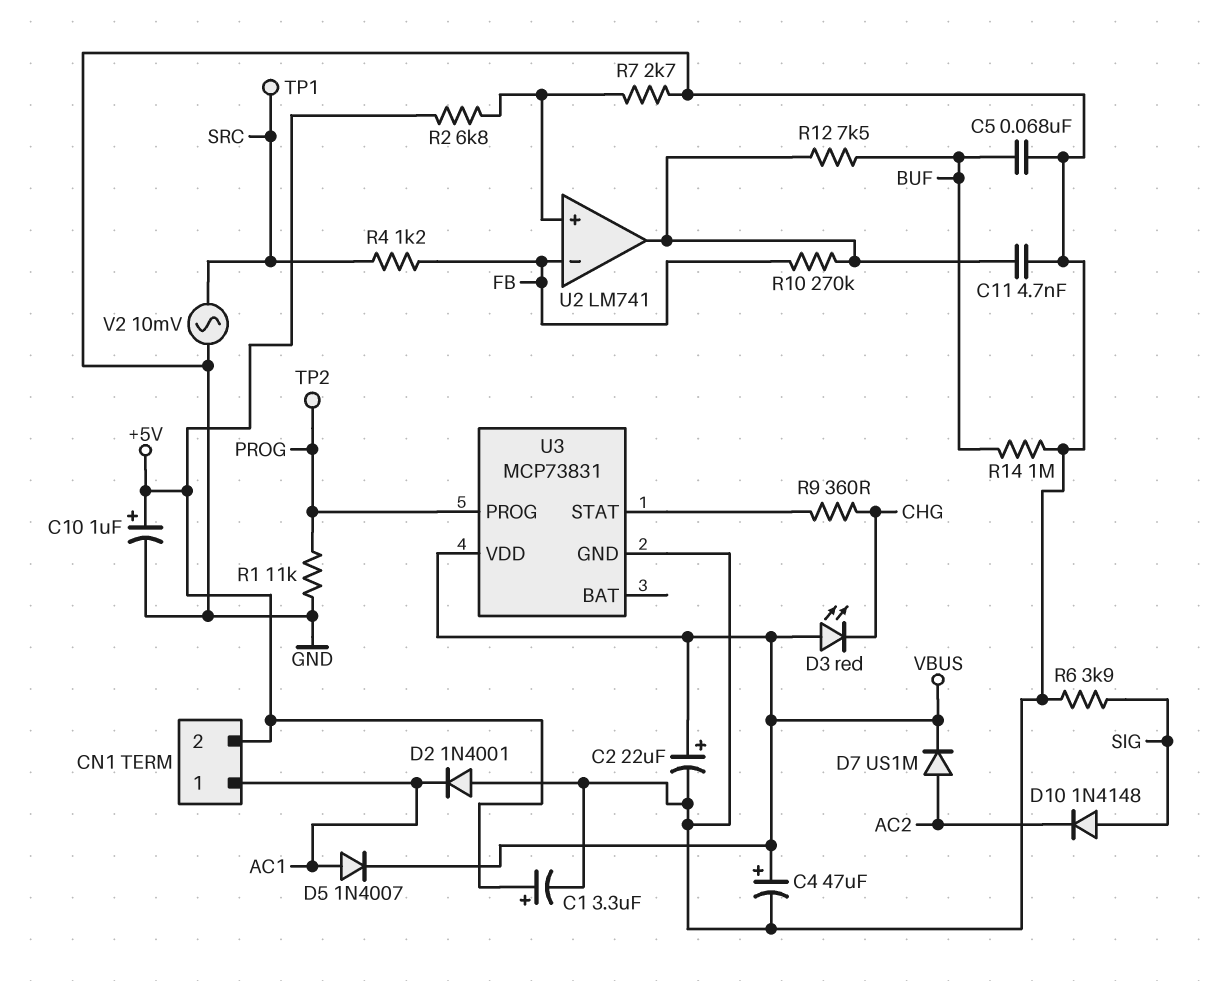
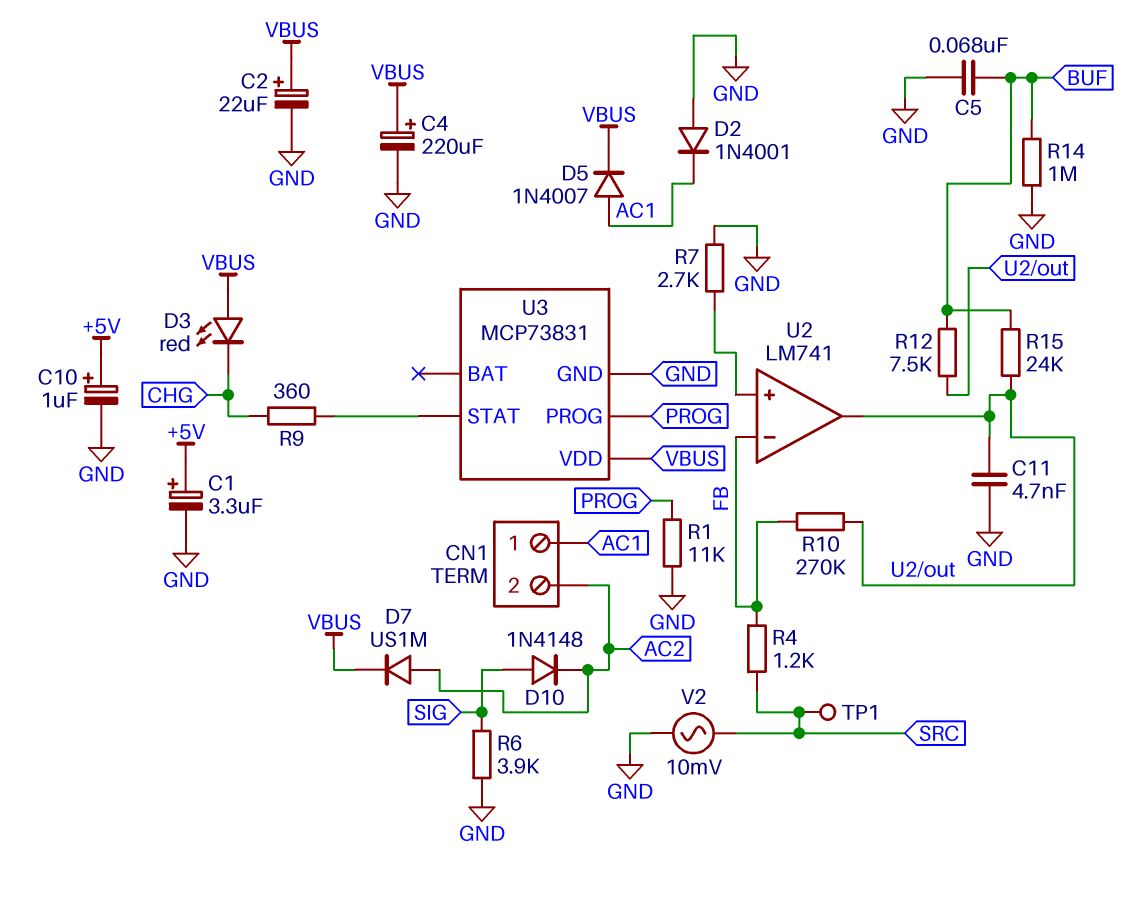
C4: 47uF (plus VBUS, minus GND) -> 220uF (plus VBUS, minus GND)
CN1 pin 2: +5V -> AC2
R2: 6.8k (+5V, U2/in+) -> none
R15: none -> 24k (BUF, U2/out)
TP2: test point (PROG) -> none

